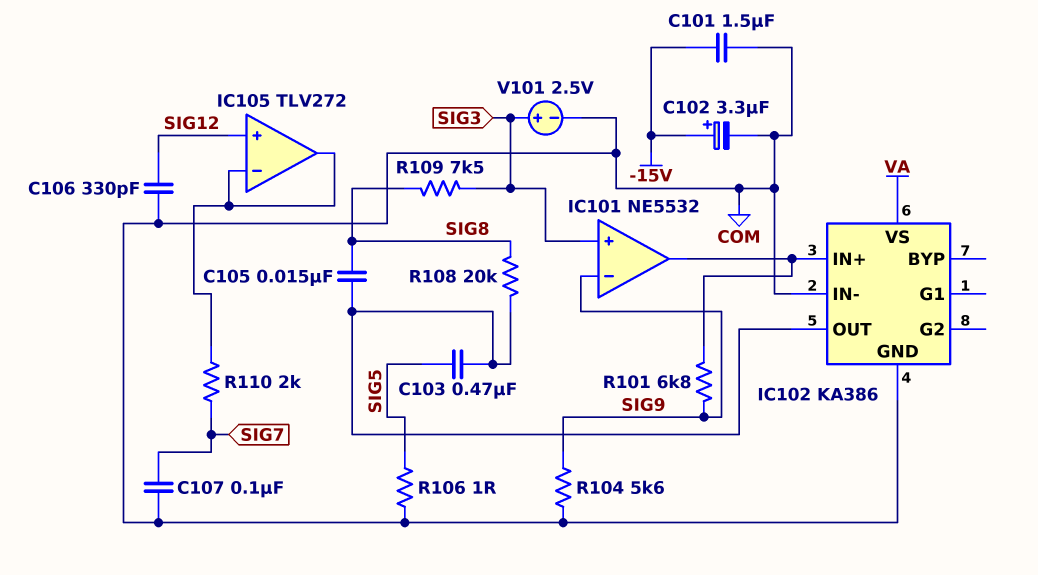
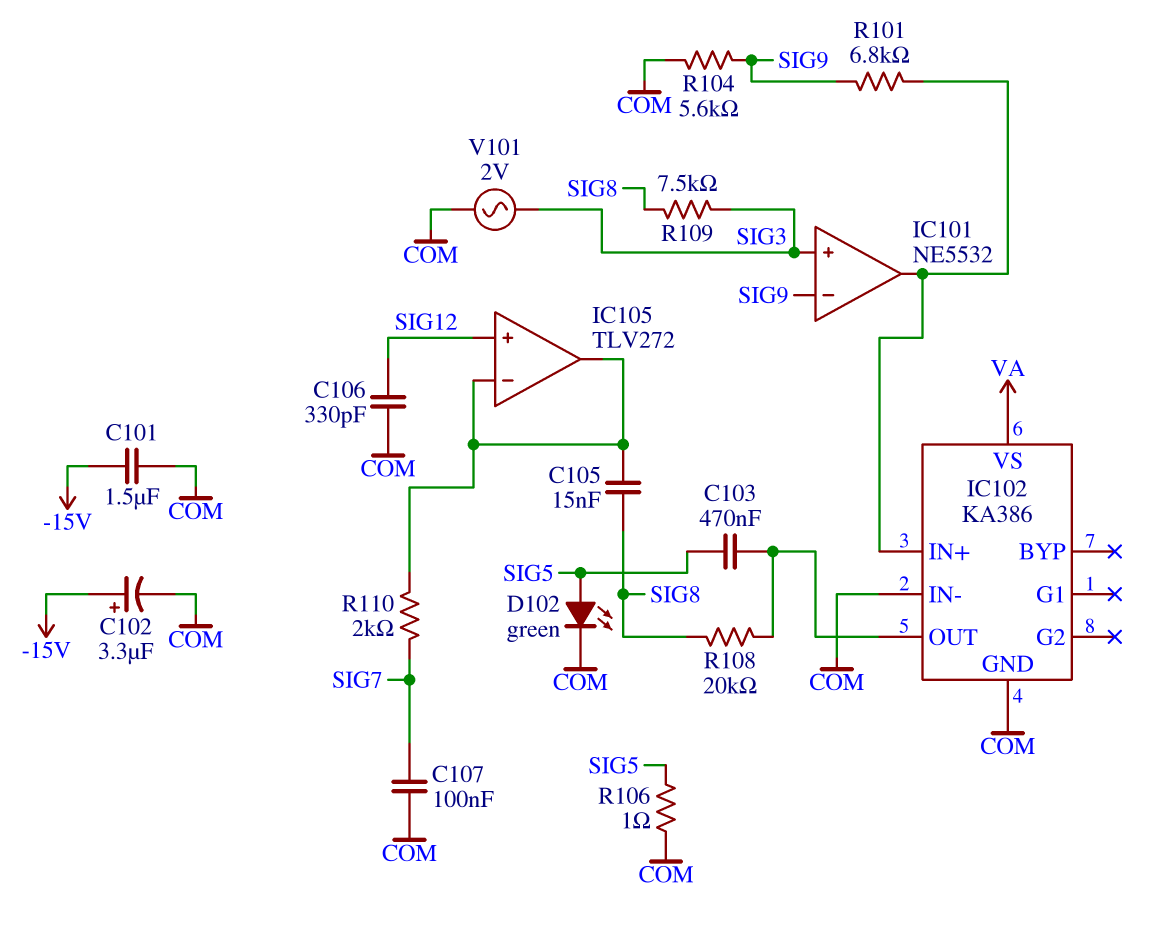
C105: 15nF (IC102/OUT, SIG8) -> 15nF (IC105/in-, SIG8)
D102: none -> LED green (A SIG5, K COM)
V101: 2.5V (plus SIG3, minus COM) -> AC 2V (COM, SIG3)

